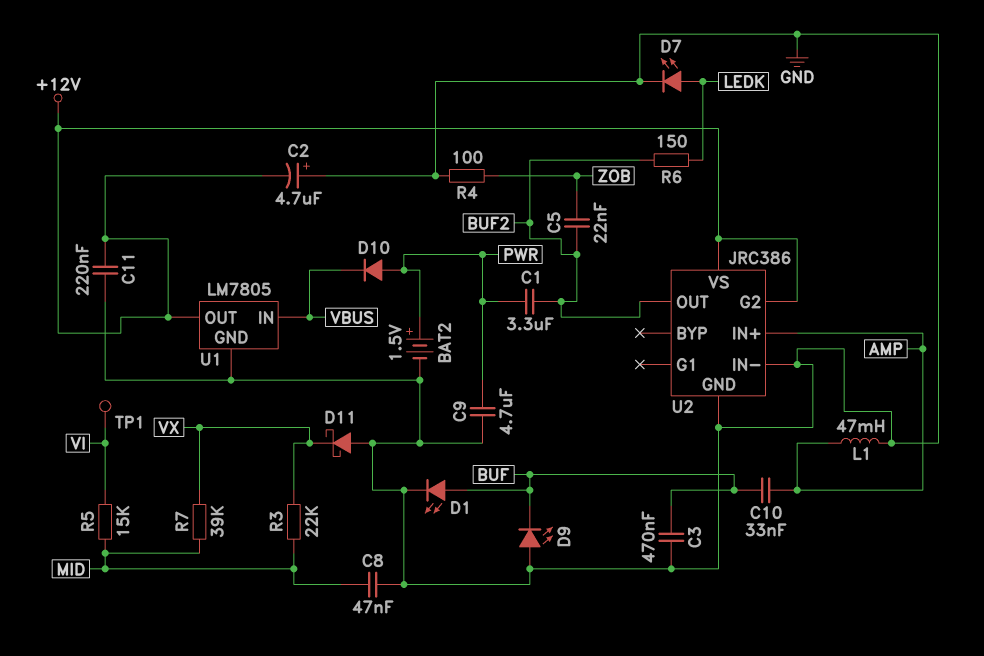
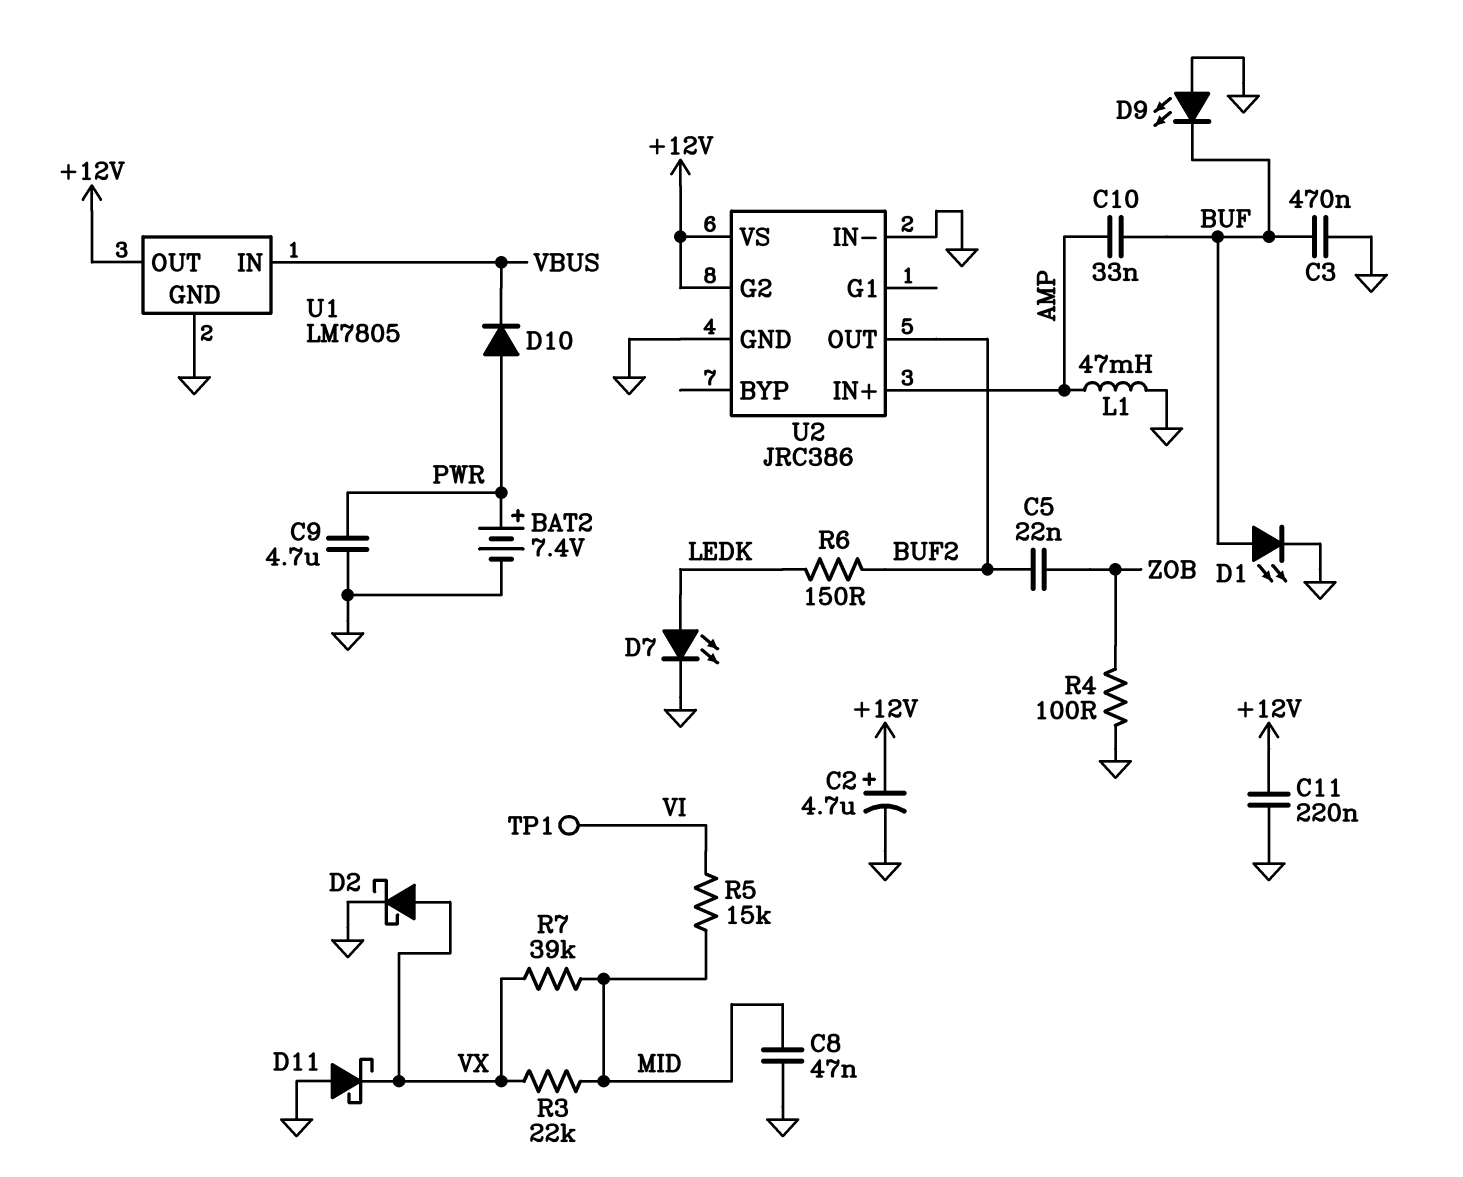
BAT2: 1.5V (plus PWR, minus GND) -> 7.4V (plus PWR, minus GND)
C1: 3.3uF (BUF2, PWR) -> none
C2: 4.7uF (plus GND, minus +12V) -> 4.7uF (plus +12V, minus GND)
D2: none -> schottky (A VX, K GND)

